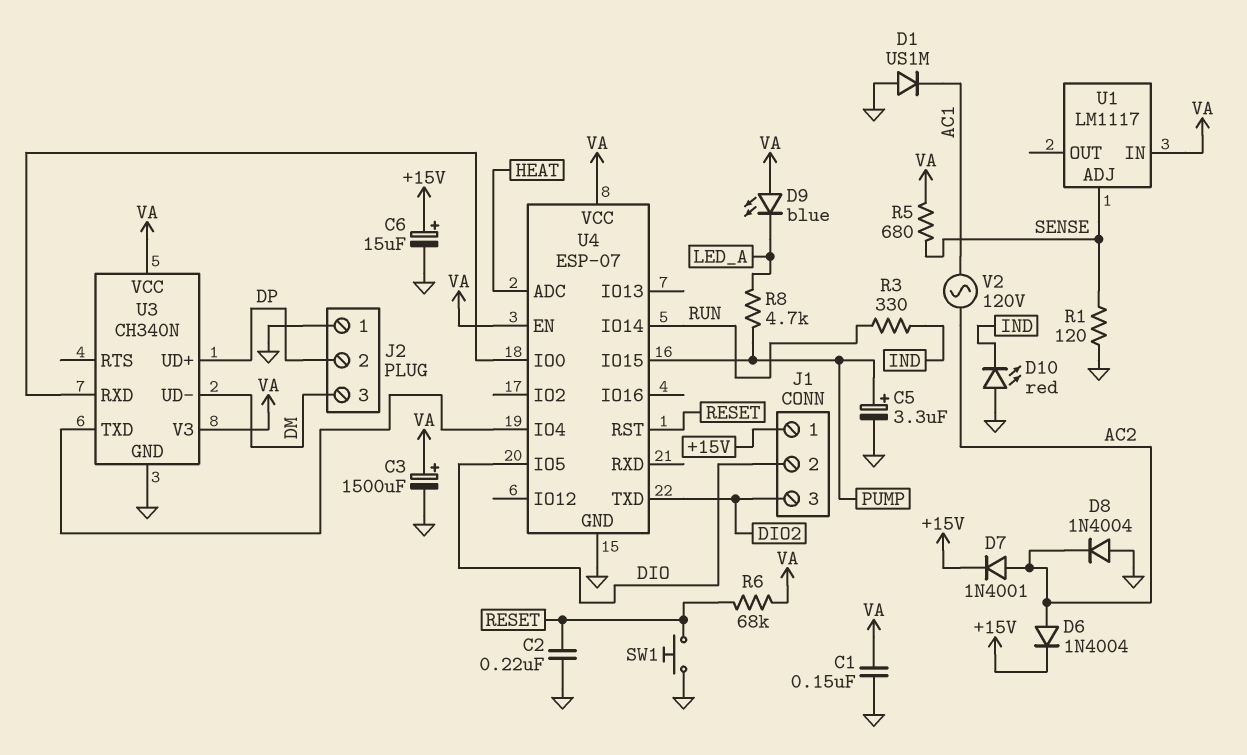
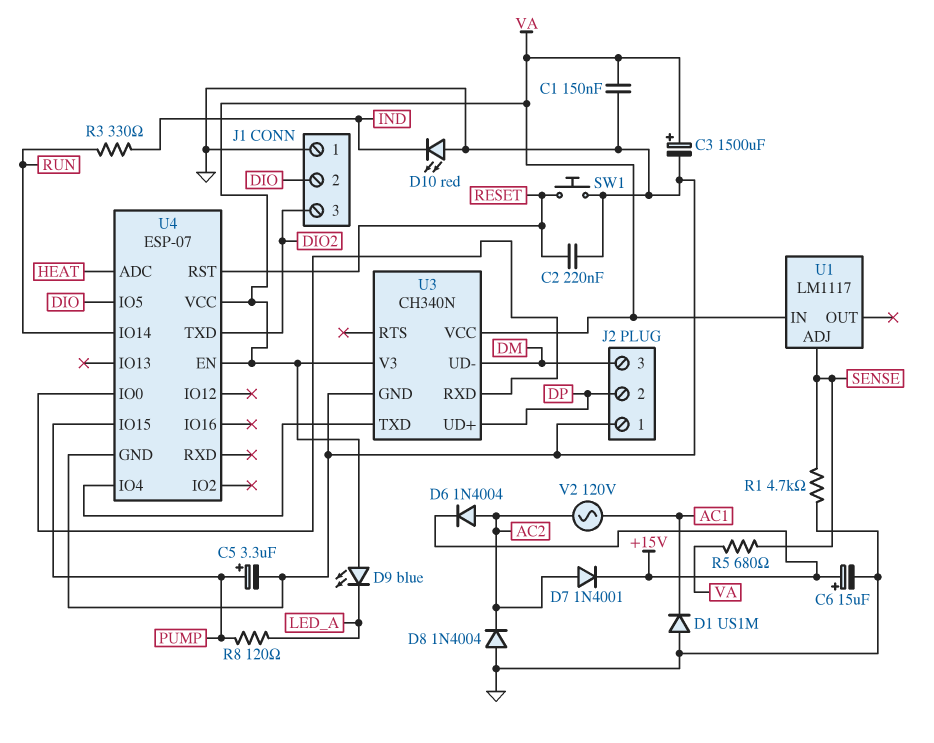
J1 pin 1: +15V -> GND
R1: 120 (GND, SENSE) -> 4.7k (GND, SENSE)
R6: 68k (RESET, VA) -> none
R8: 4.7k (LED_A, PUMP) -> 120 (LED_A, PUMP)

